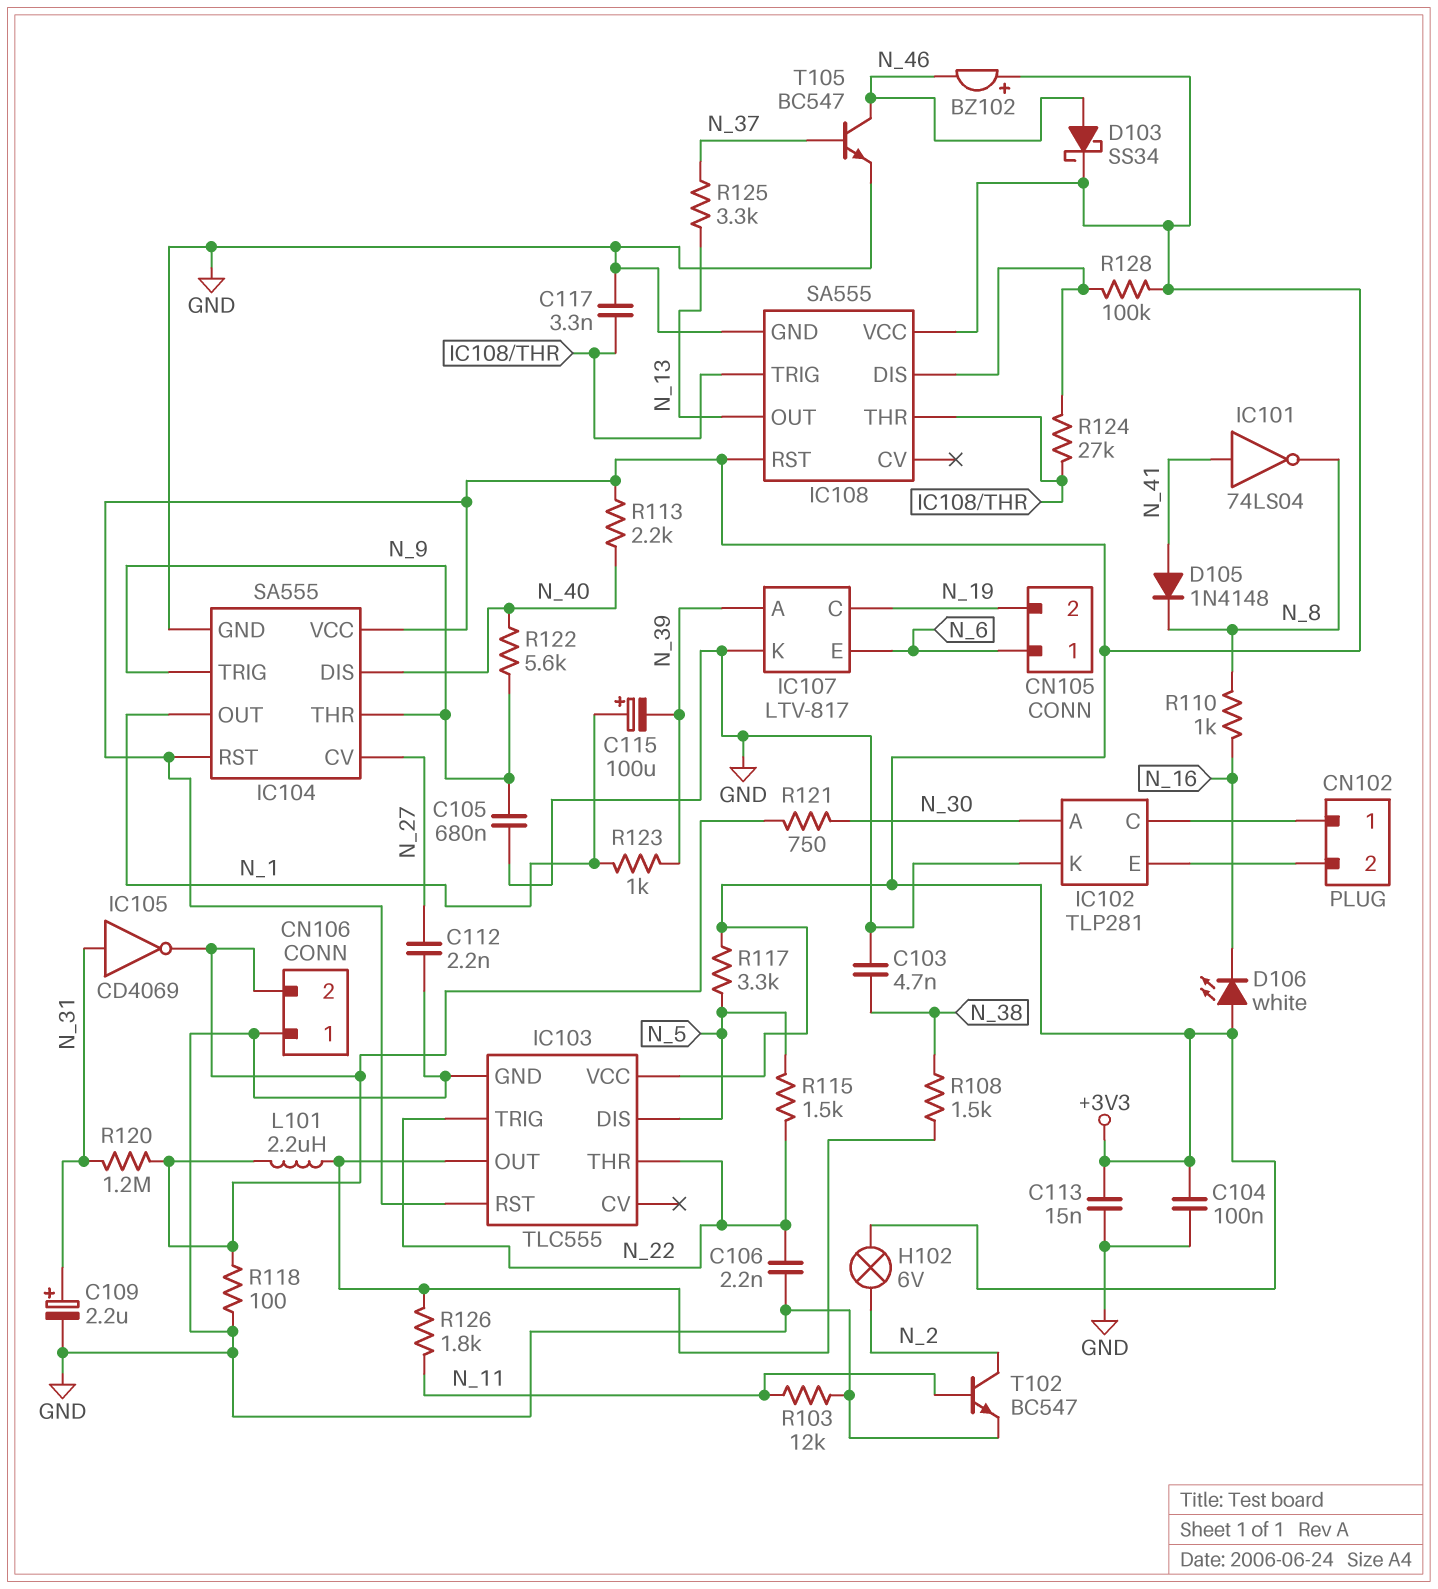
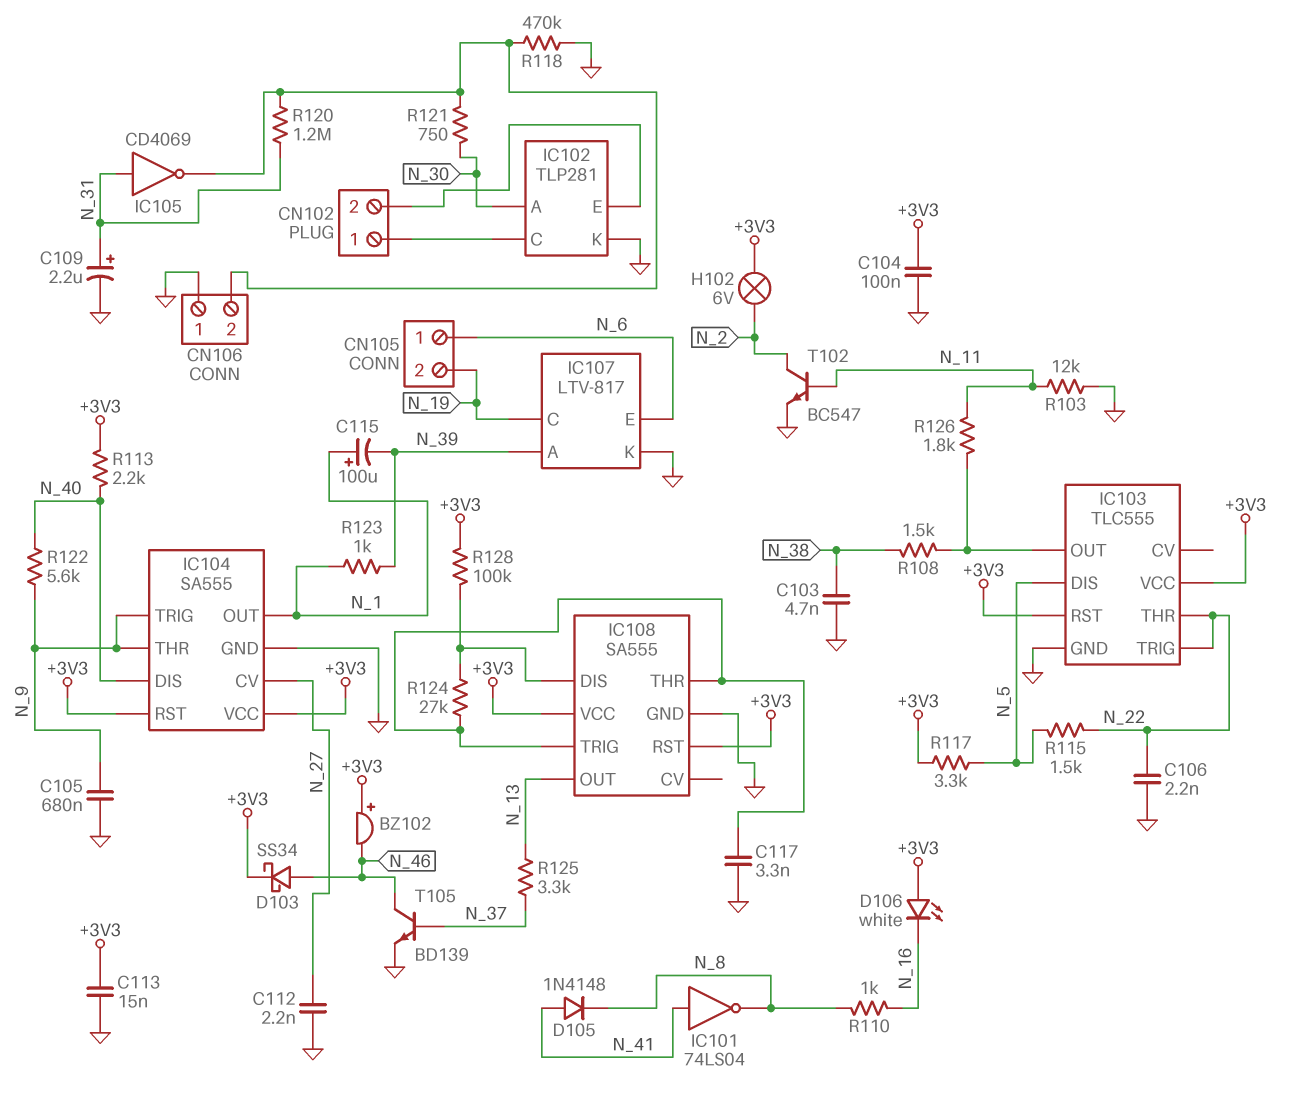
L101: 2.2uH (CN106/2, IC103/OUT) -> none
R118: 100 (CN106/2, GND) -> 470k (CN106/2, GND)
T105: NPN BC547 (B N_37, C N_46, E GND) -> NPN BD139 (B N_37, C N_46, E GND)

